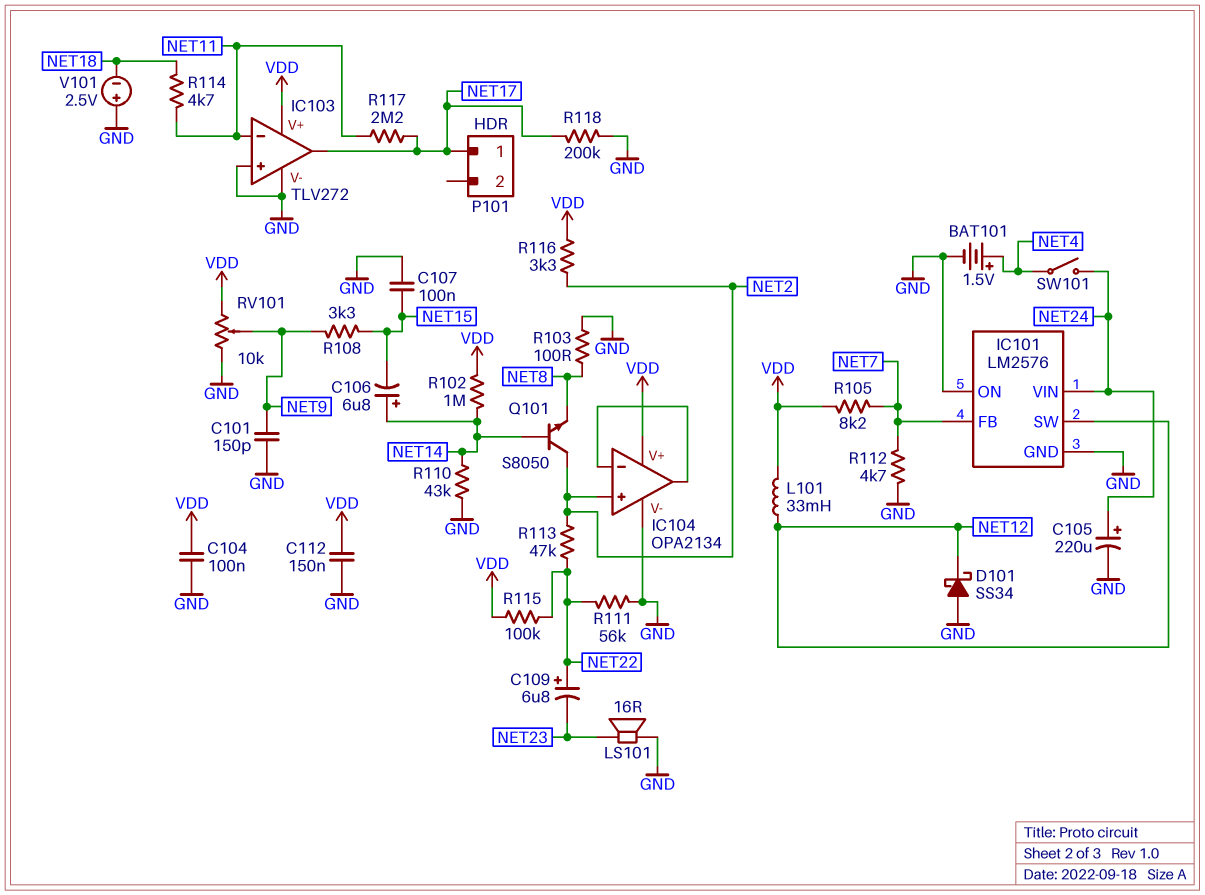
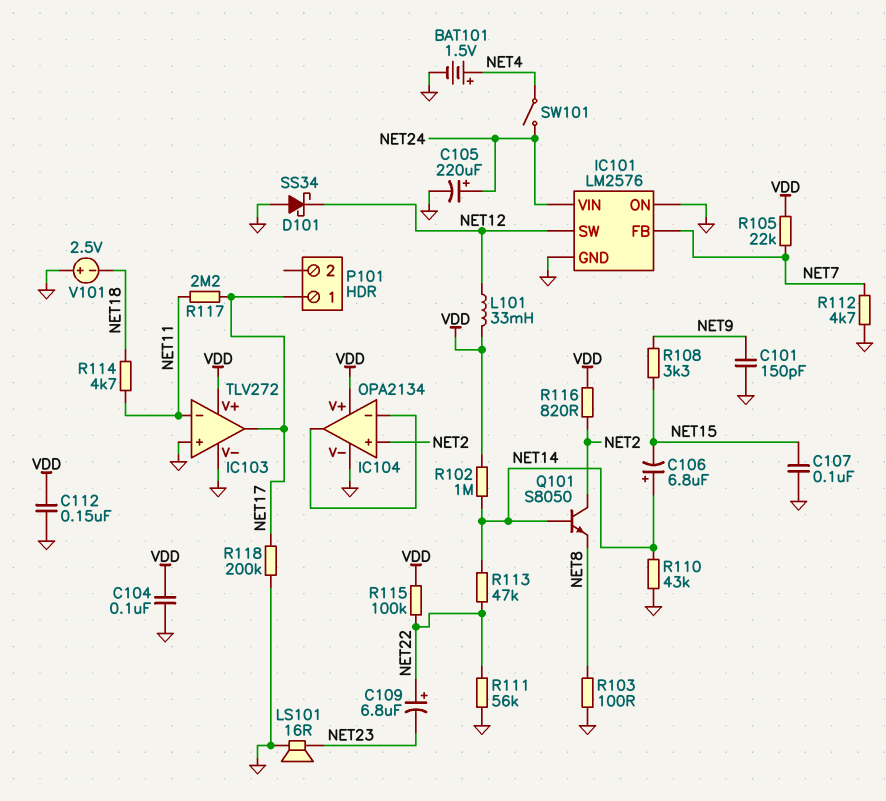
R105: 8.2k (NET7, VDD) -> 22k (NET7, VDD)
R113: 47k (NET2, NET22) -> 47k (NET14, NET22)
R116: 3.3k (NET2, VDD) -> 820 (NET2, VDD)
RV101: 10k (GND, VDD, wiper NET9) -> none

